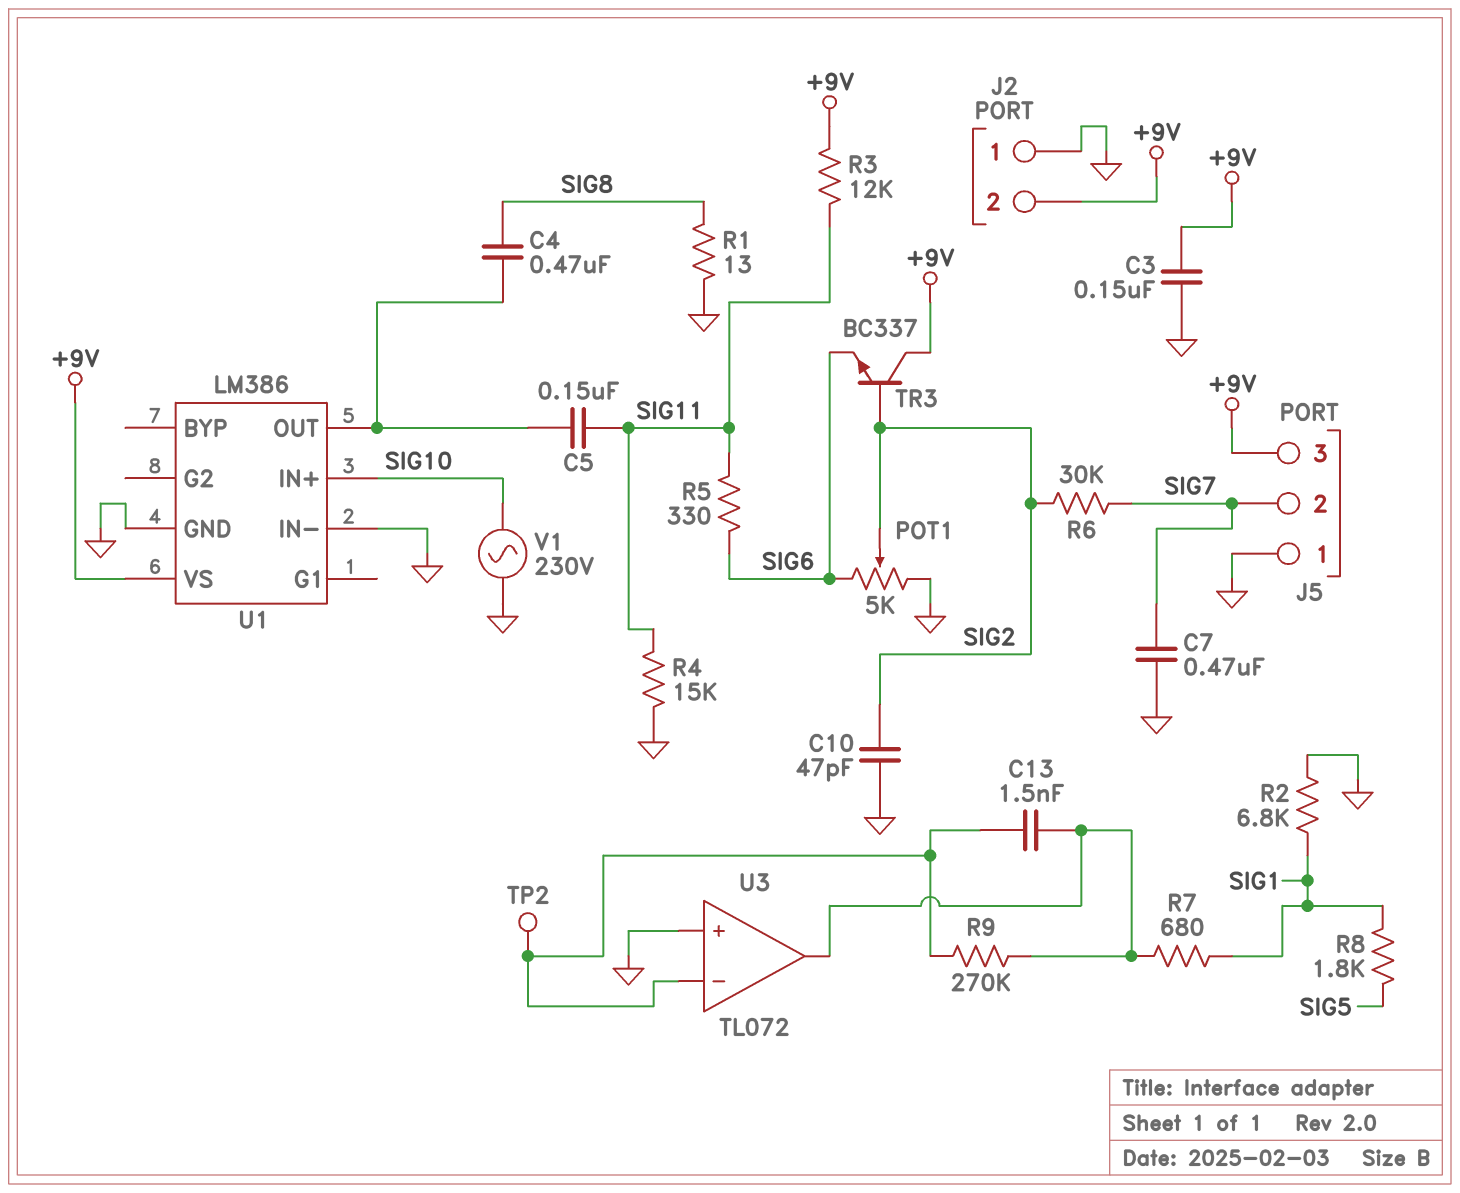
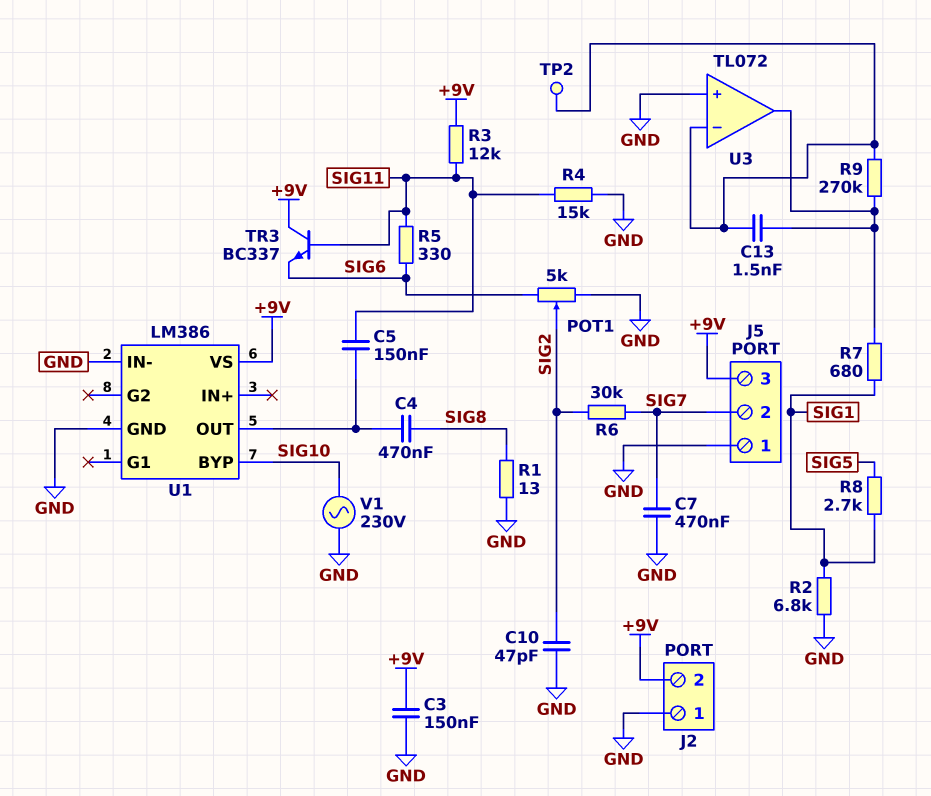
R8: 1.8k (SIG1, SIG5) -> 2.7k (SIG1, SIG5)
TR3: NPN BC337 (B SIG2, C +9V, E SIG6) -> NPN BC337 (B SIG11, C +9V, E SIG6)
U1 pin BYP: none -> SIG10
U1 pin IN+: SIG10 -> none

